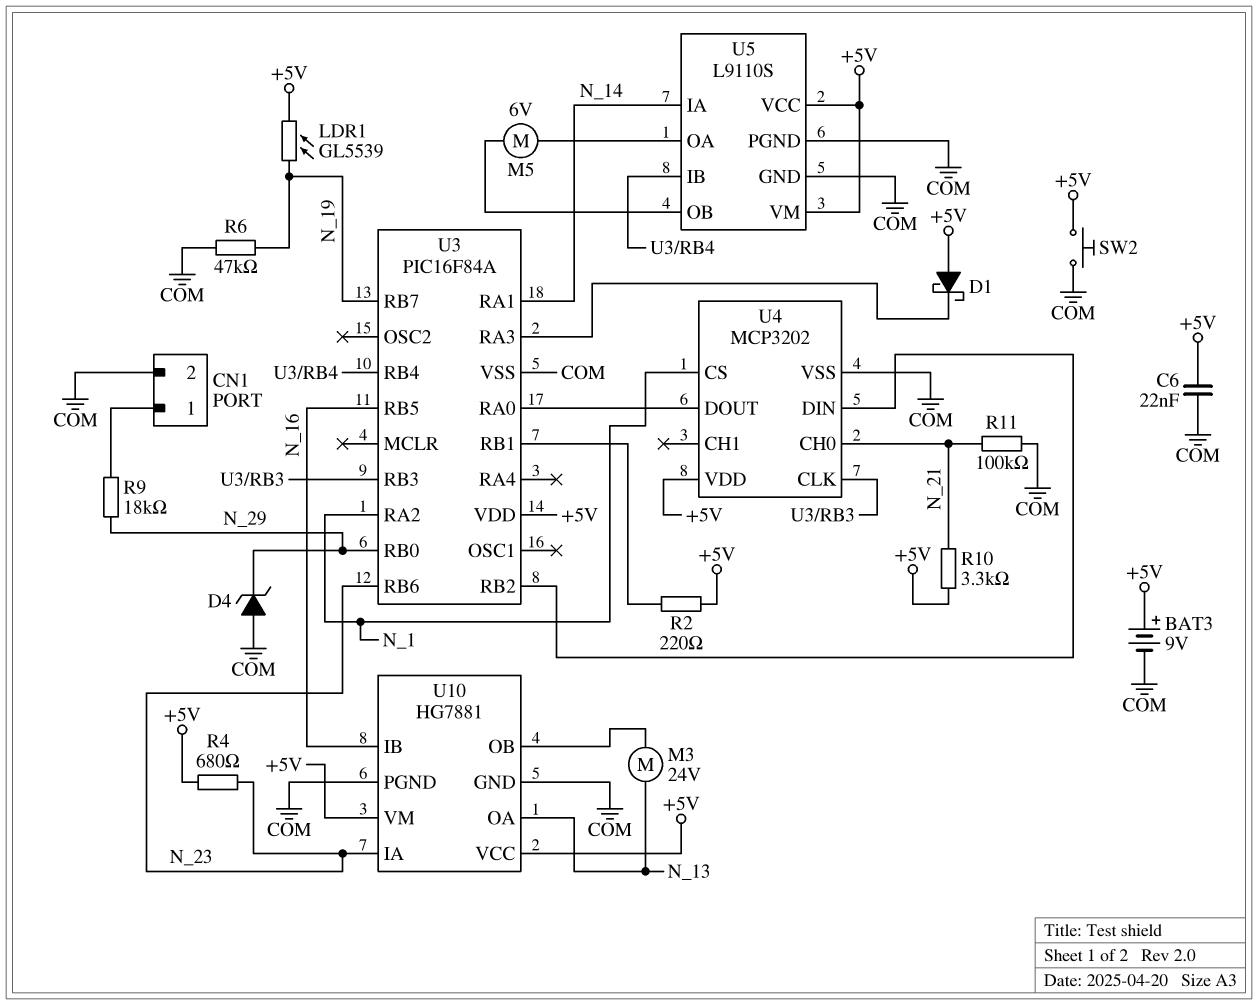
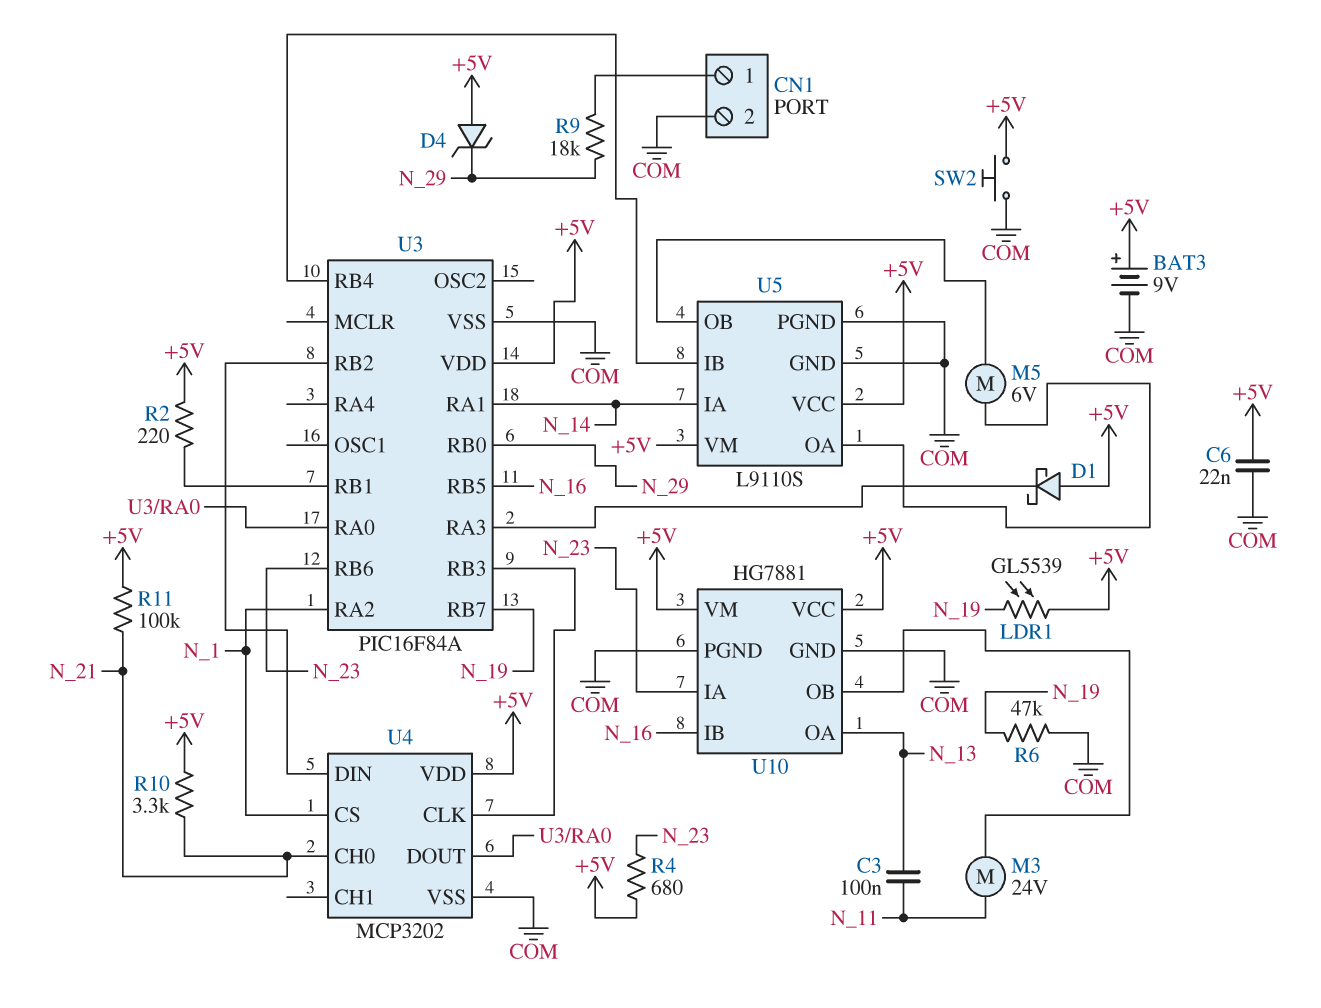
C3: none -> 100nF (N_11, N_13)
D4: zener (A COM, K N_29) -> zener (A +5V, K N_29)
M3: motor 24V (N_13, U10/OB) -> motor 24V (N_11, U10/OB)
R11: 100k (COM, N_21) -> 100k (+5V, N_21)

